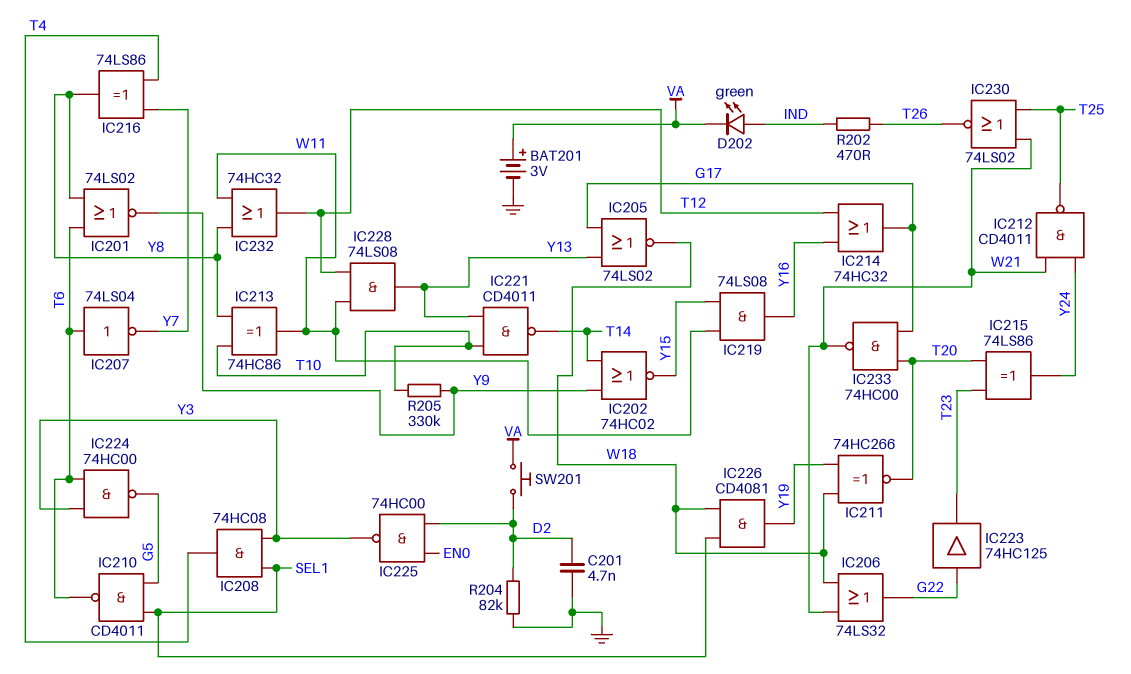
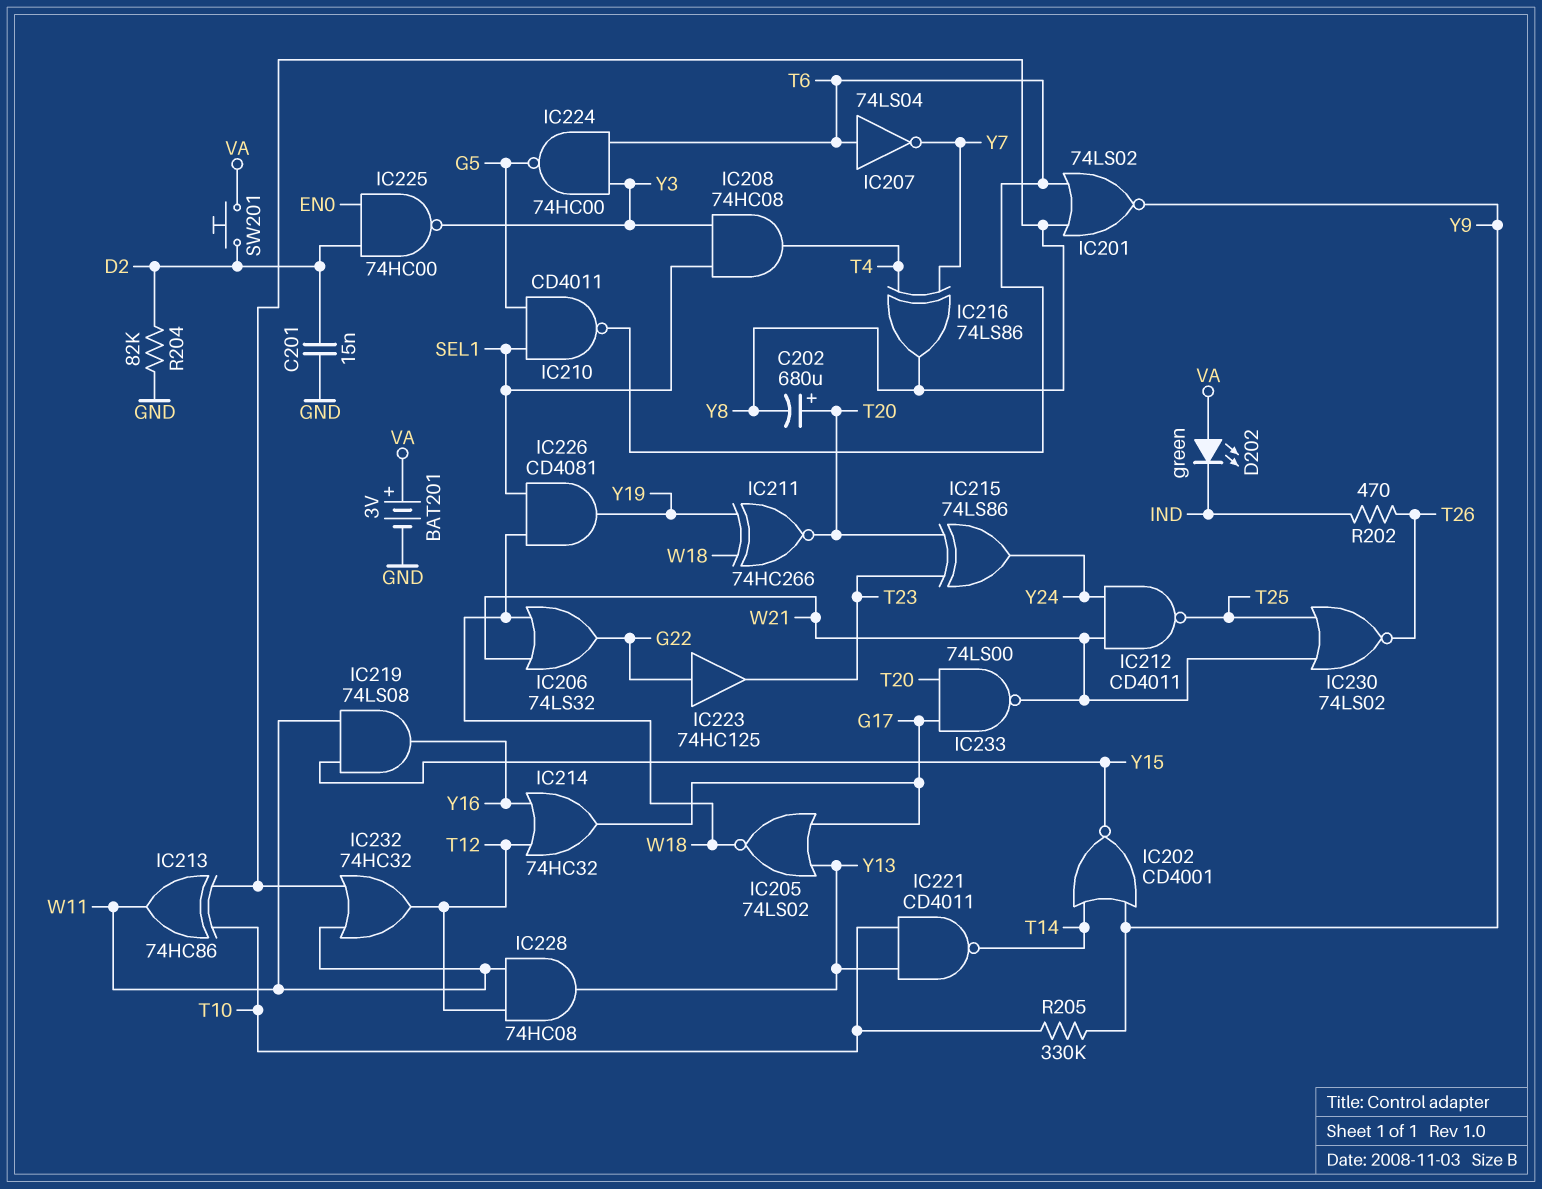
C201: 4.7nF (D2, GND) -> 15nF (D2, GND)
C202: none -> 680uF (plus T20, minus Y8)
D202: LED green (A IND, K VA) -> LED green (A VA, K IND)
IC202: NOR 74HC02 (in T14, in Y9, out Y15) -> NOR CD4001 (in T14, in Y9, out Y15)
IC228: AND 74LS08 (in T12, in W11, out Y13) -> AND 74HC08 (in T12, in W11, out Y13)
IC233: NAND 74HC00 (in G17, in T20, out W21) -> NAND 74LS00 (in G17, in T20, out W21)

